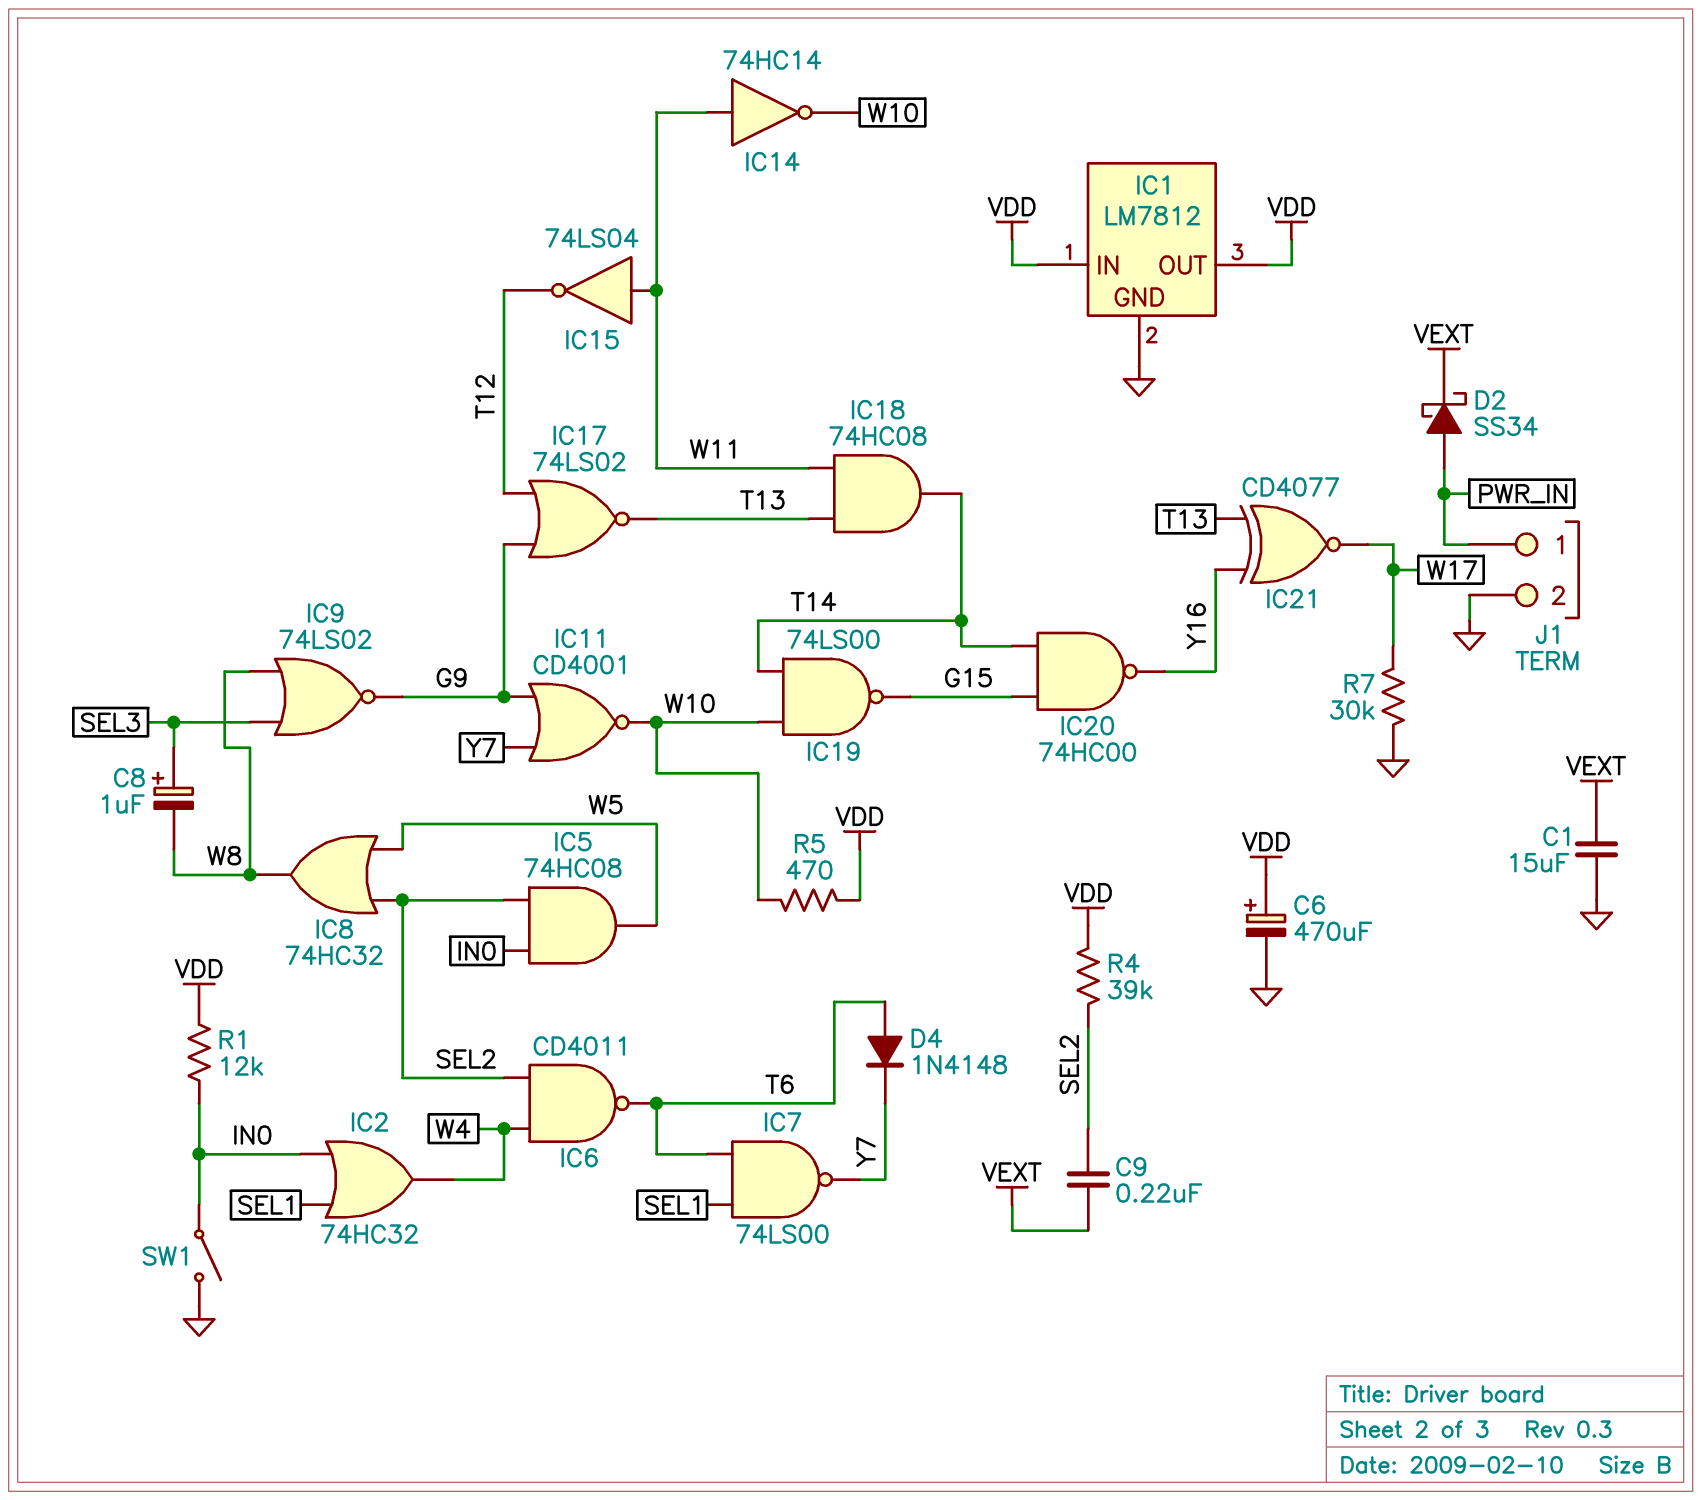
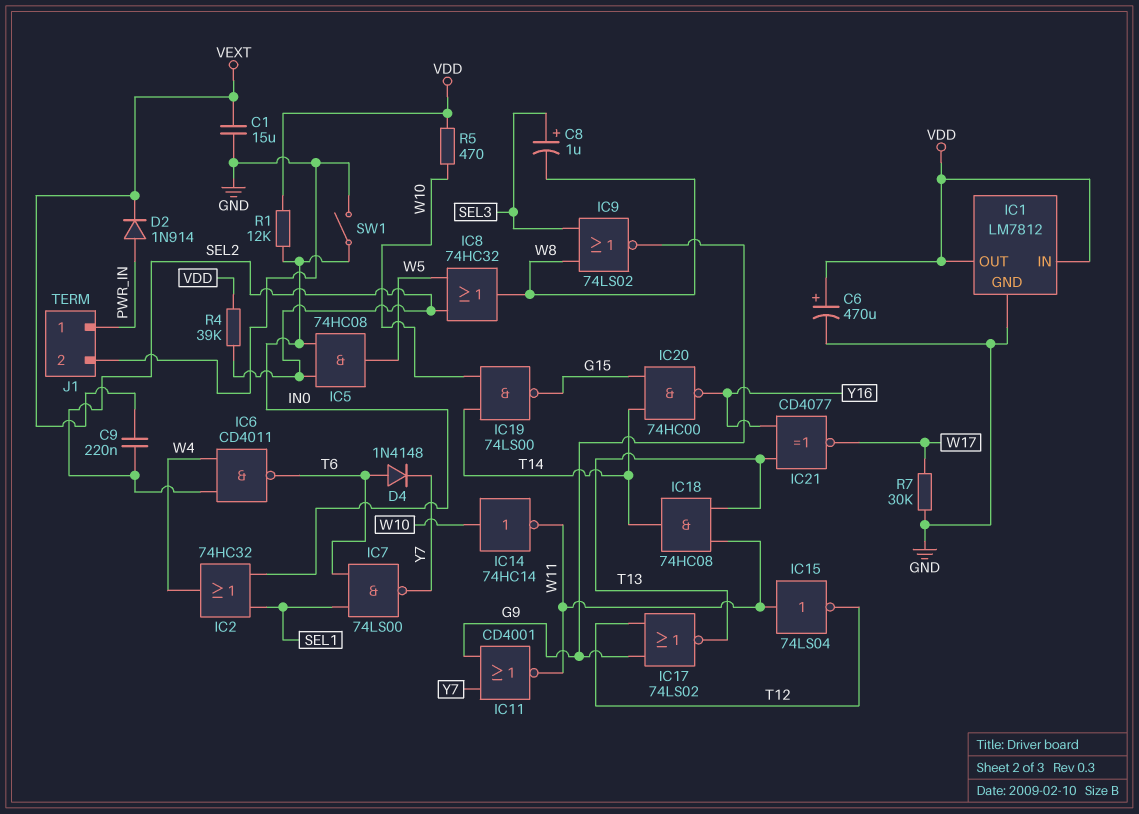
D2: schottky SS34 (A PWR_IN, K VEXT) -> diode 1N914 (A PWR_IN, K VEXT)
IC11: NOR CD4001 (in G9, in Y7, out W10) -> NOR CD4001 (in G9, in Y7, out W11)
IC14: NOT 74HC14 (in W11, out W10) -> NOT 74HC14 (in W10, out W11)

